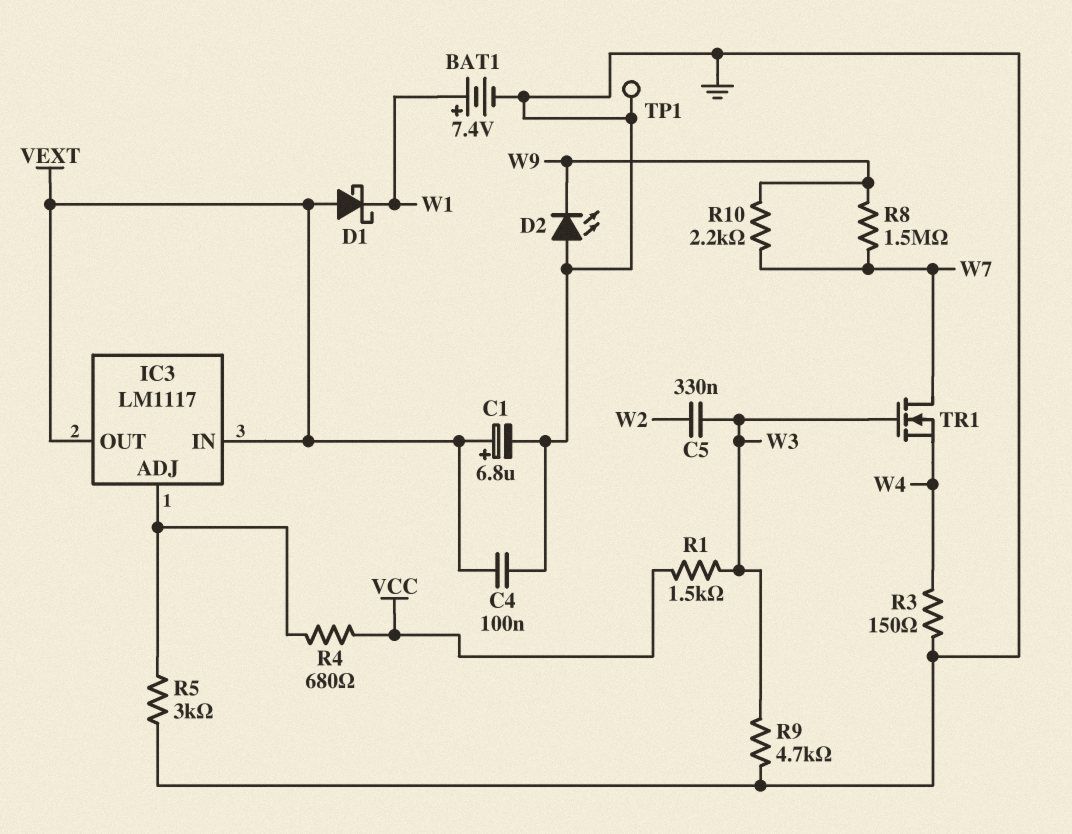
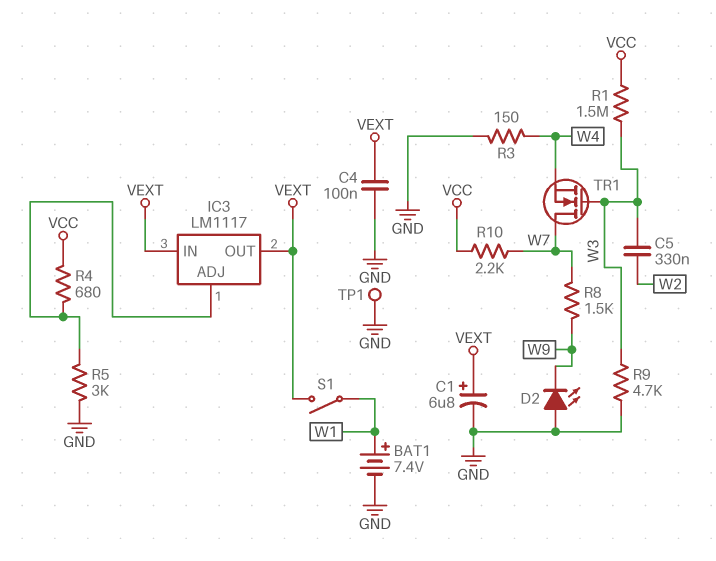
D1: schottky (A VEXT, K W1) -> none
R1: 1.5k (VCC, W3) -> 1.5M (VCC, W3)
R8: 1.5M (W7, W9) -> 1.5k (W7, W9)
R10: 2.2k (W7, W9) -> 2.2k (VCC, W7)
S1: none -> switch (VEXT, W1)

